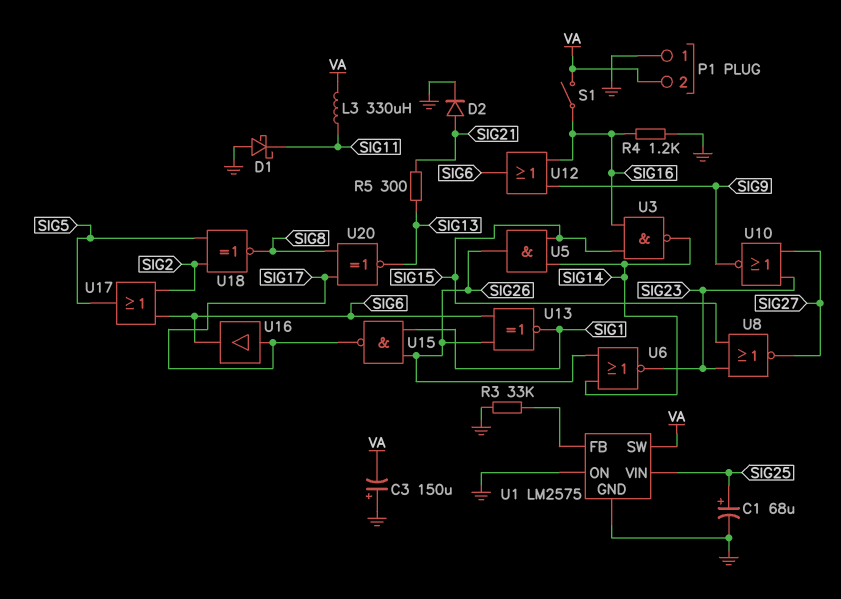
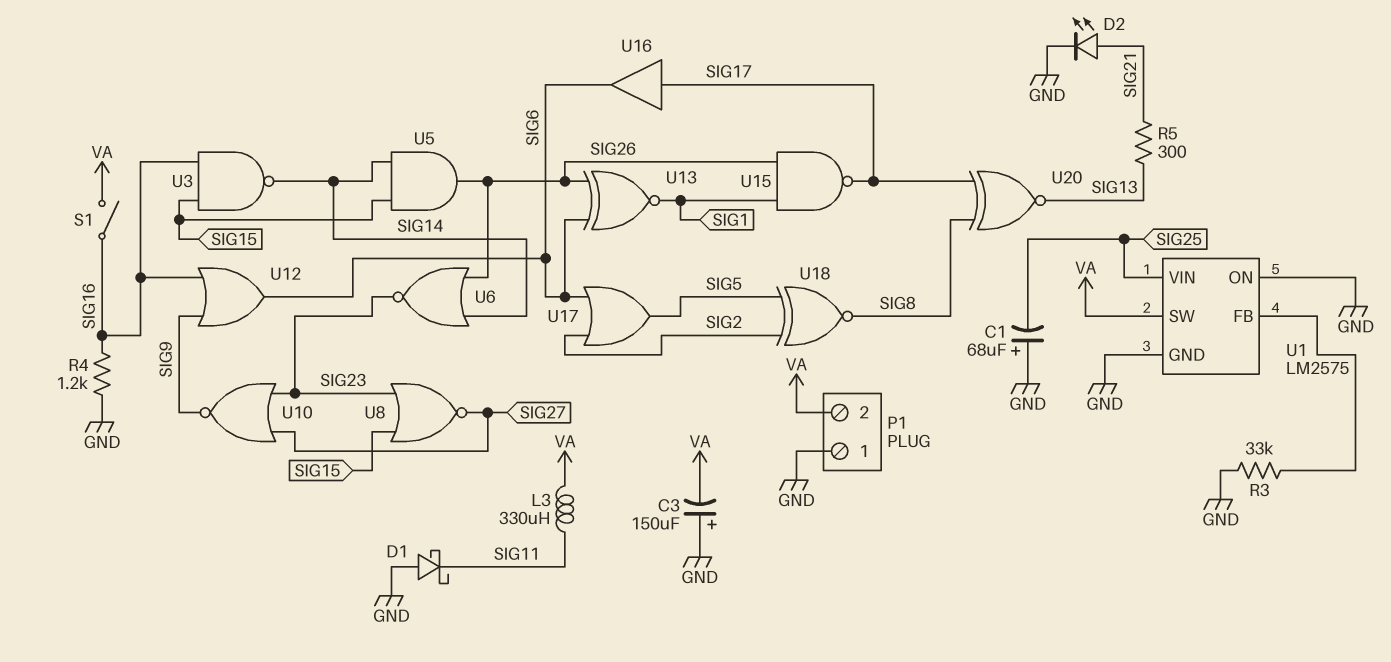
C1: 68uF (plus SIG25, minus GND) -> 68uF (plus GND, minus SIG25)
D2: diode (A SIG21, K GND) -> LED (A SIG21, K GND)

